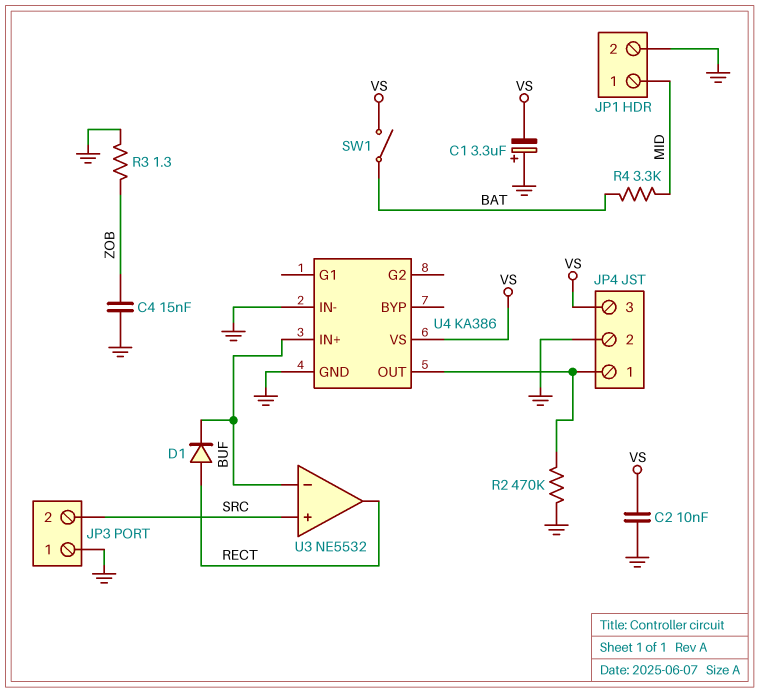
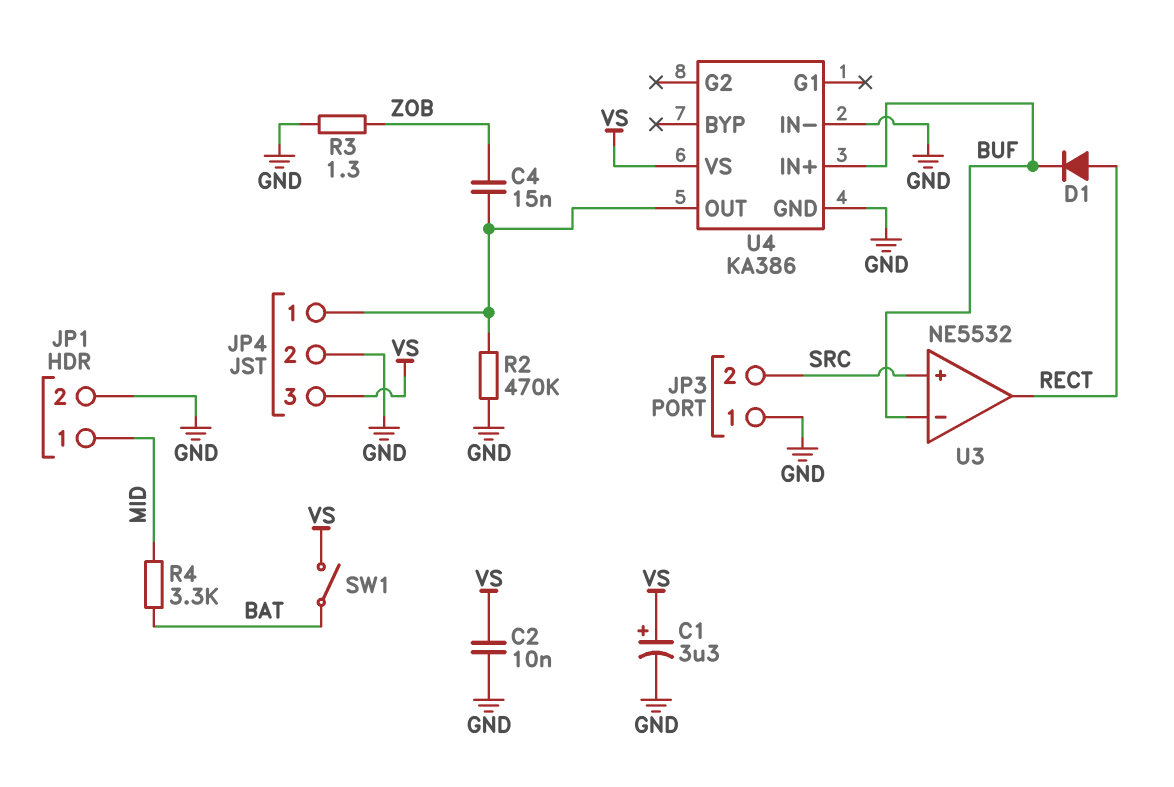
C1: 3.3uF (plus GND, minus VS) -> 3.3uF (plus VS, minus GND)
C4: 15nF (GND, ZOB) -> 15nF (JP4/1, ZOB)

